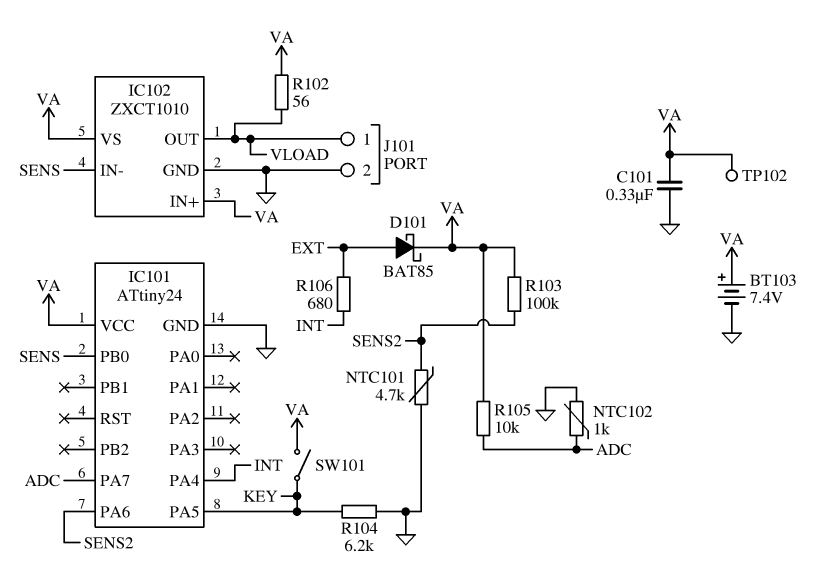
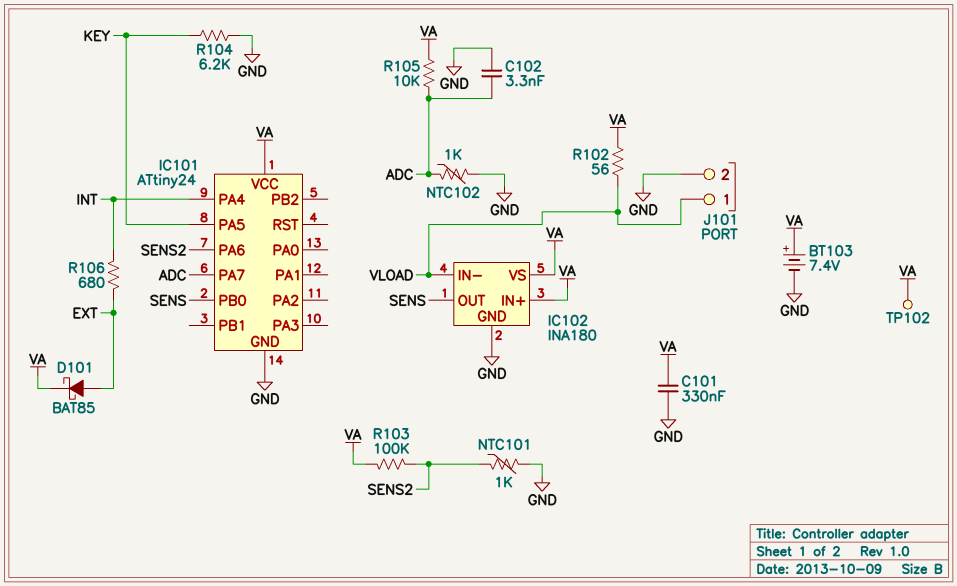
C102: none -> 3.3nF (ADC, GND)
IC102: ZXCT1010 -> INA180
IC102 pin IN-: SENS -> VLOAD
IC102 pin OUT: VLOAD -> SENS
NTC101: 4.7k (GND, SENS2) -> 1k (GND, SENS2)
SW101: switch (KEY, VA) -> none

